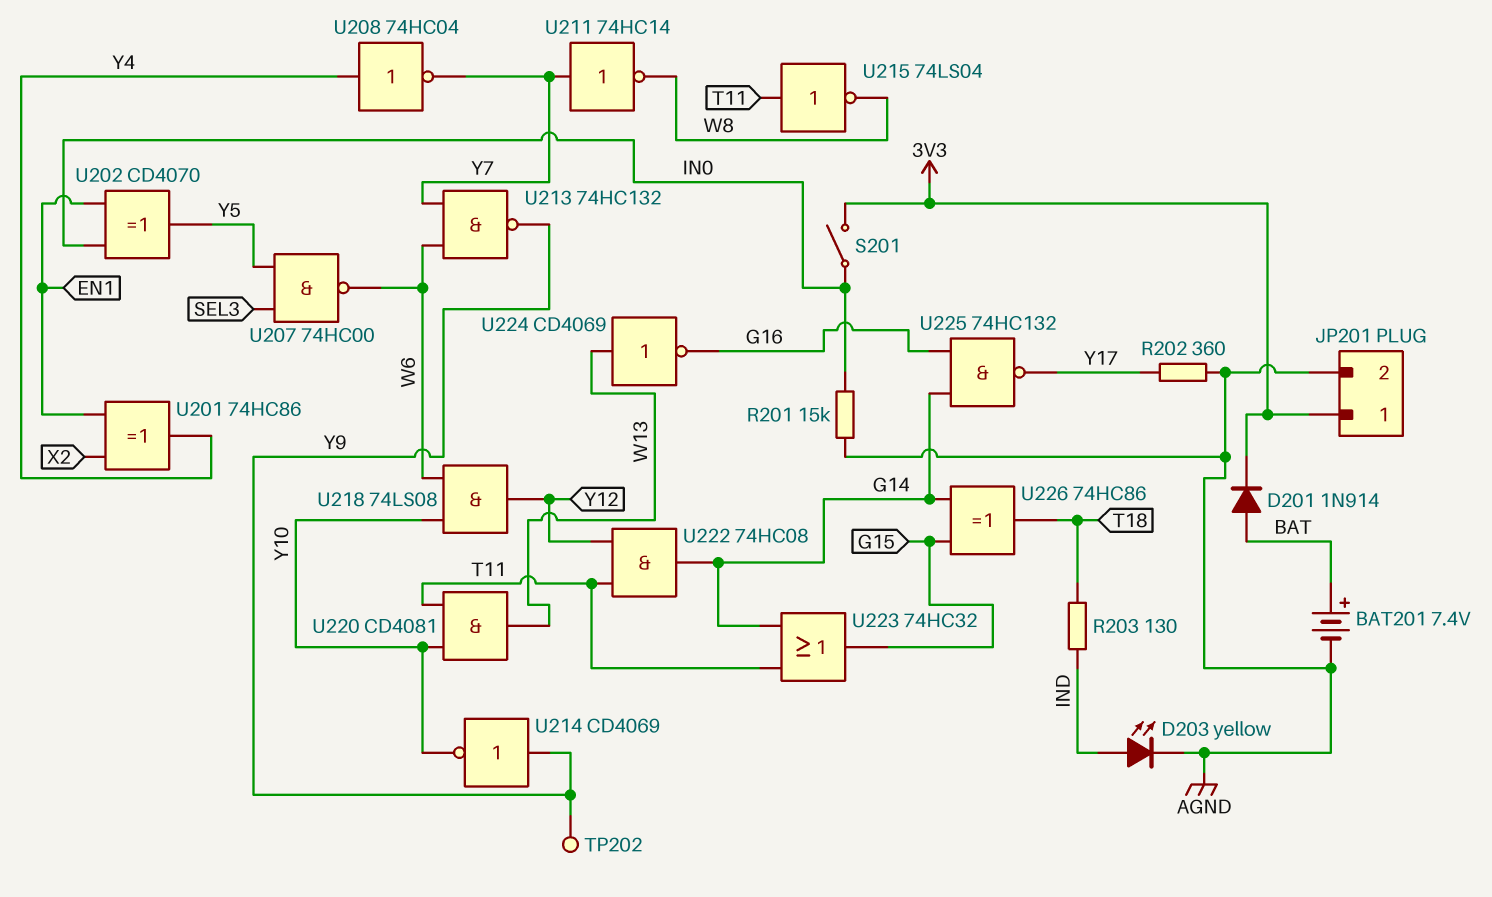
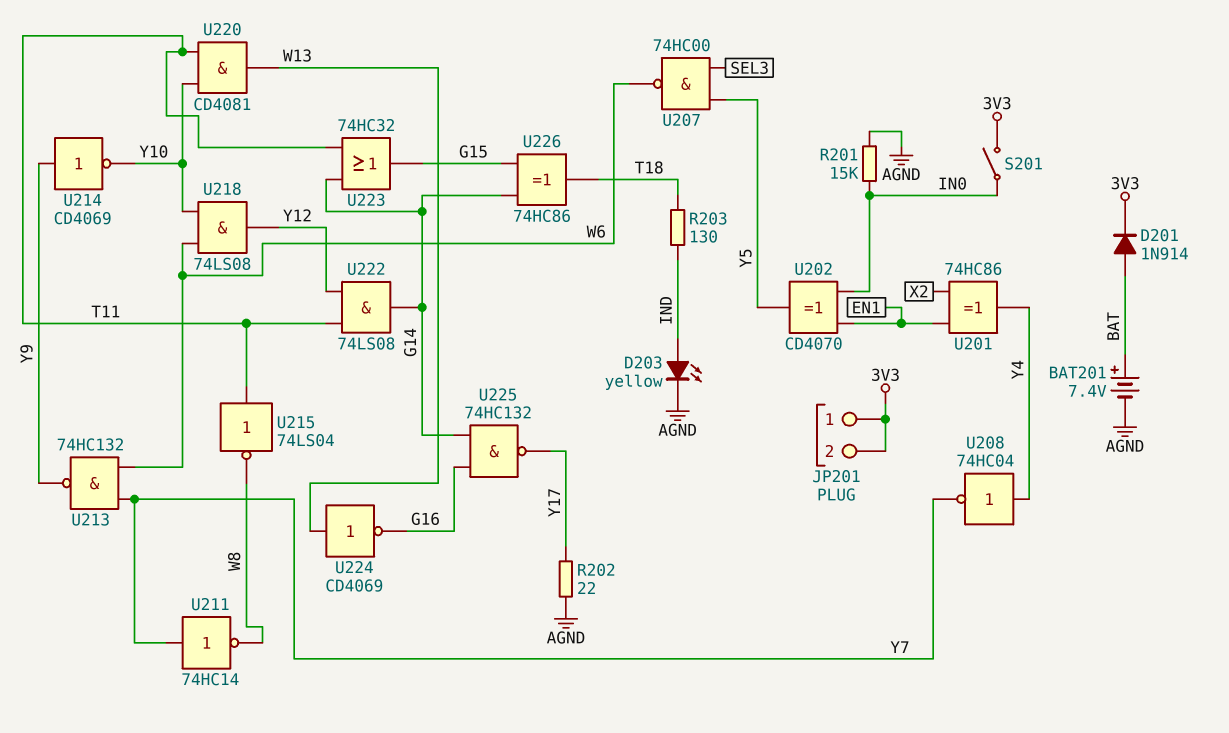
JP201 pin 2: AGND -> 3V3
R202: 360 (AGND, Y17) -> 22 (AGND, Y17)
TP202: test point (Y9) -> none
U222: AND 74HC08 (in T11, in Y12, out G14) -> AND 74LS08 (in T11, in Y12, out G14)

